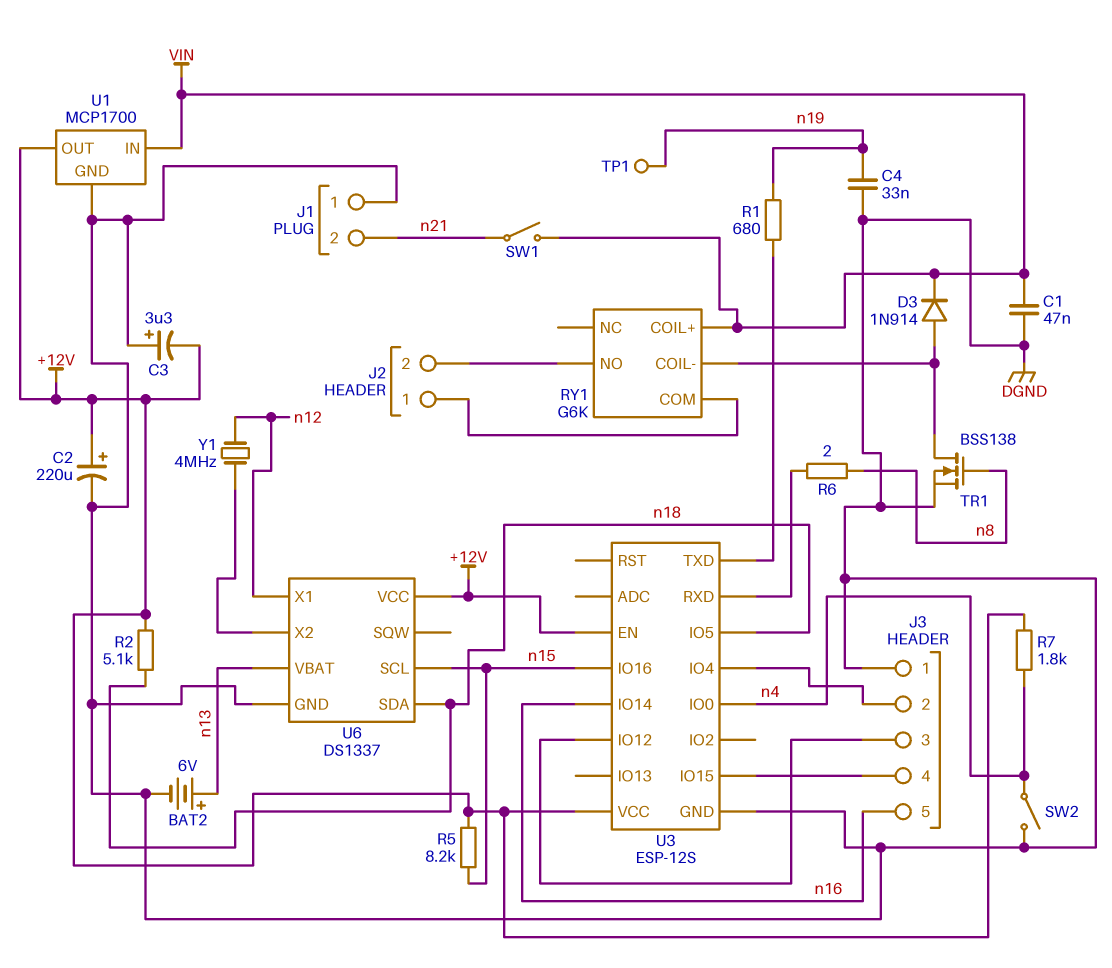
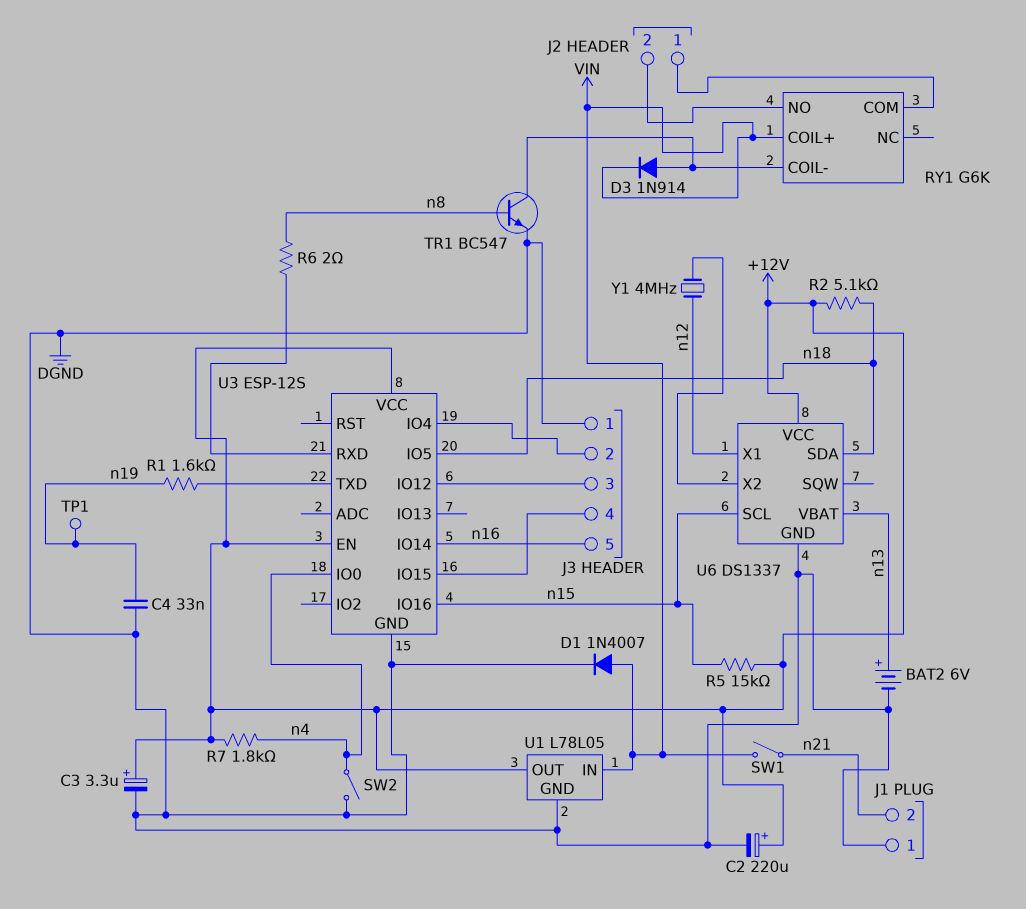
C1: 47nF (DGND, VIN) -> none
C3: 3.3uF (plus DGND, minus +12V) -> 3.3uF (plus +12V, minus DGND)
D1: none -> diode 1N4007 (A VIN, K DGND)
R1: 680 (U3/TXD, n19) -> 1.6k (U3/TXD, n19)
R5: 8.2k (+12V, n15) -> 15k (+12V, n15)
TR1: NMOS BSS138 (G n8, D RY1/COIL-, S DGND) -> NPN BC547 (B n8, C RY1/COIL-, E DGND)
U1: MCP1700 -> L78L05

